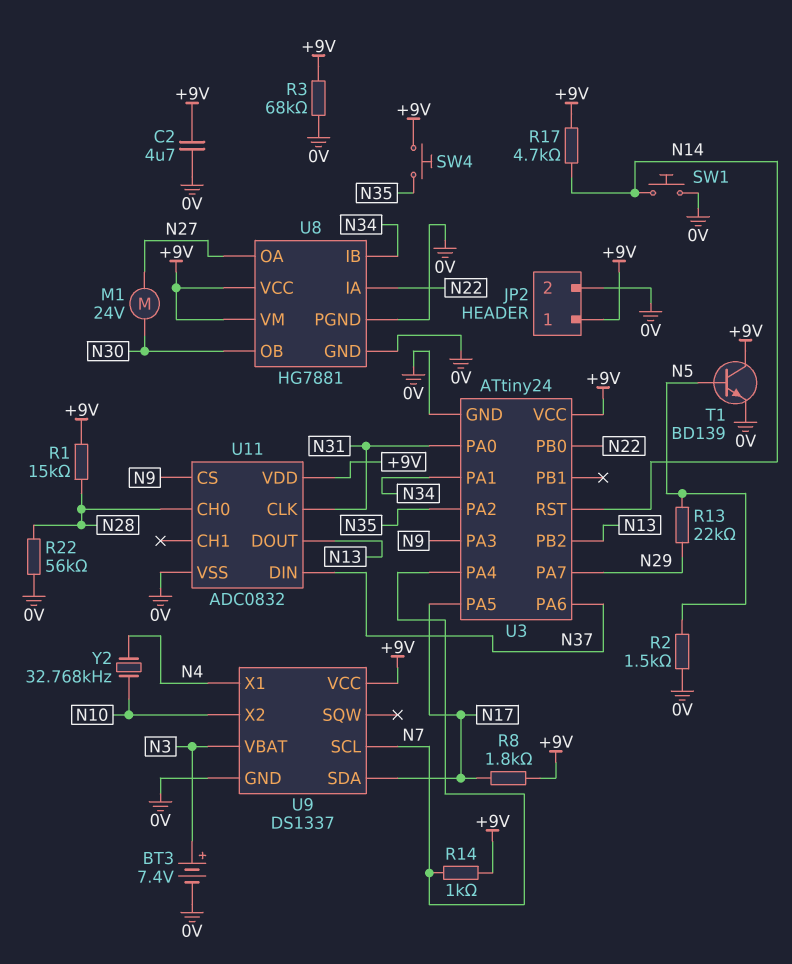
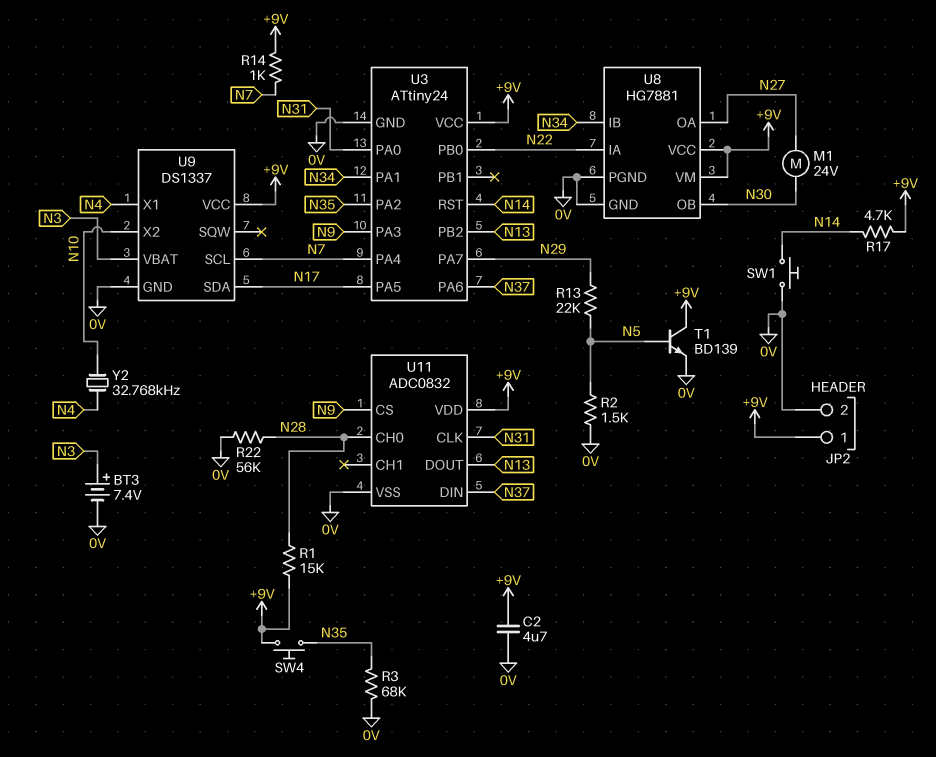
R3: 68k (+9V, 0V) -> 68k (0V, N35)
R8: 1.8k (+9V, N17) -> none

